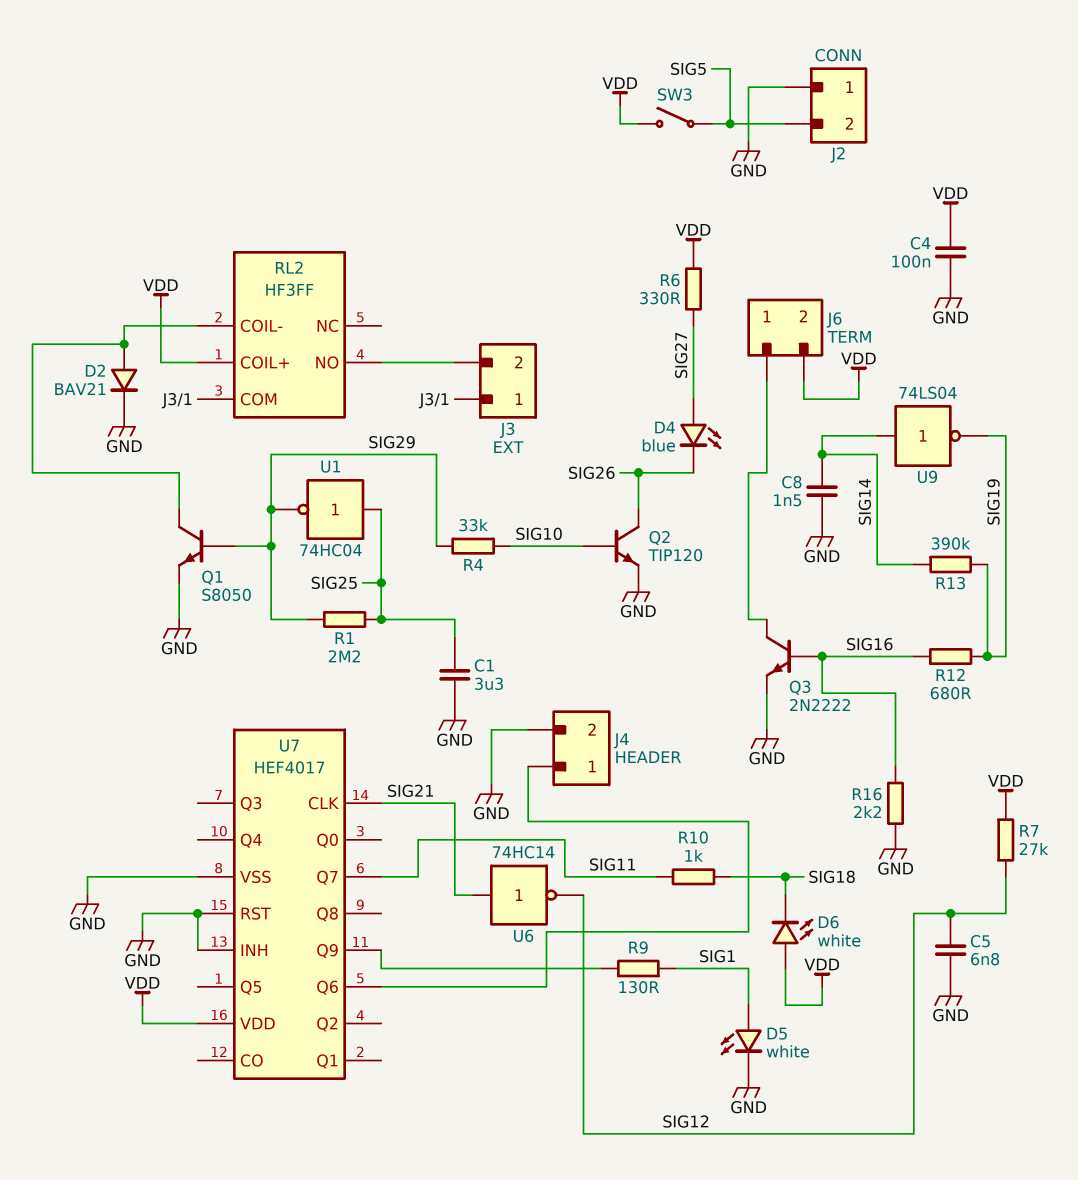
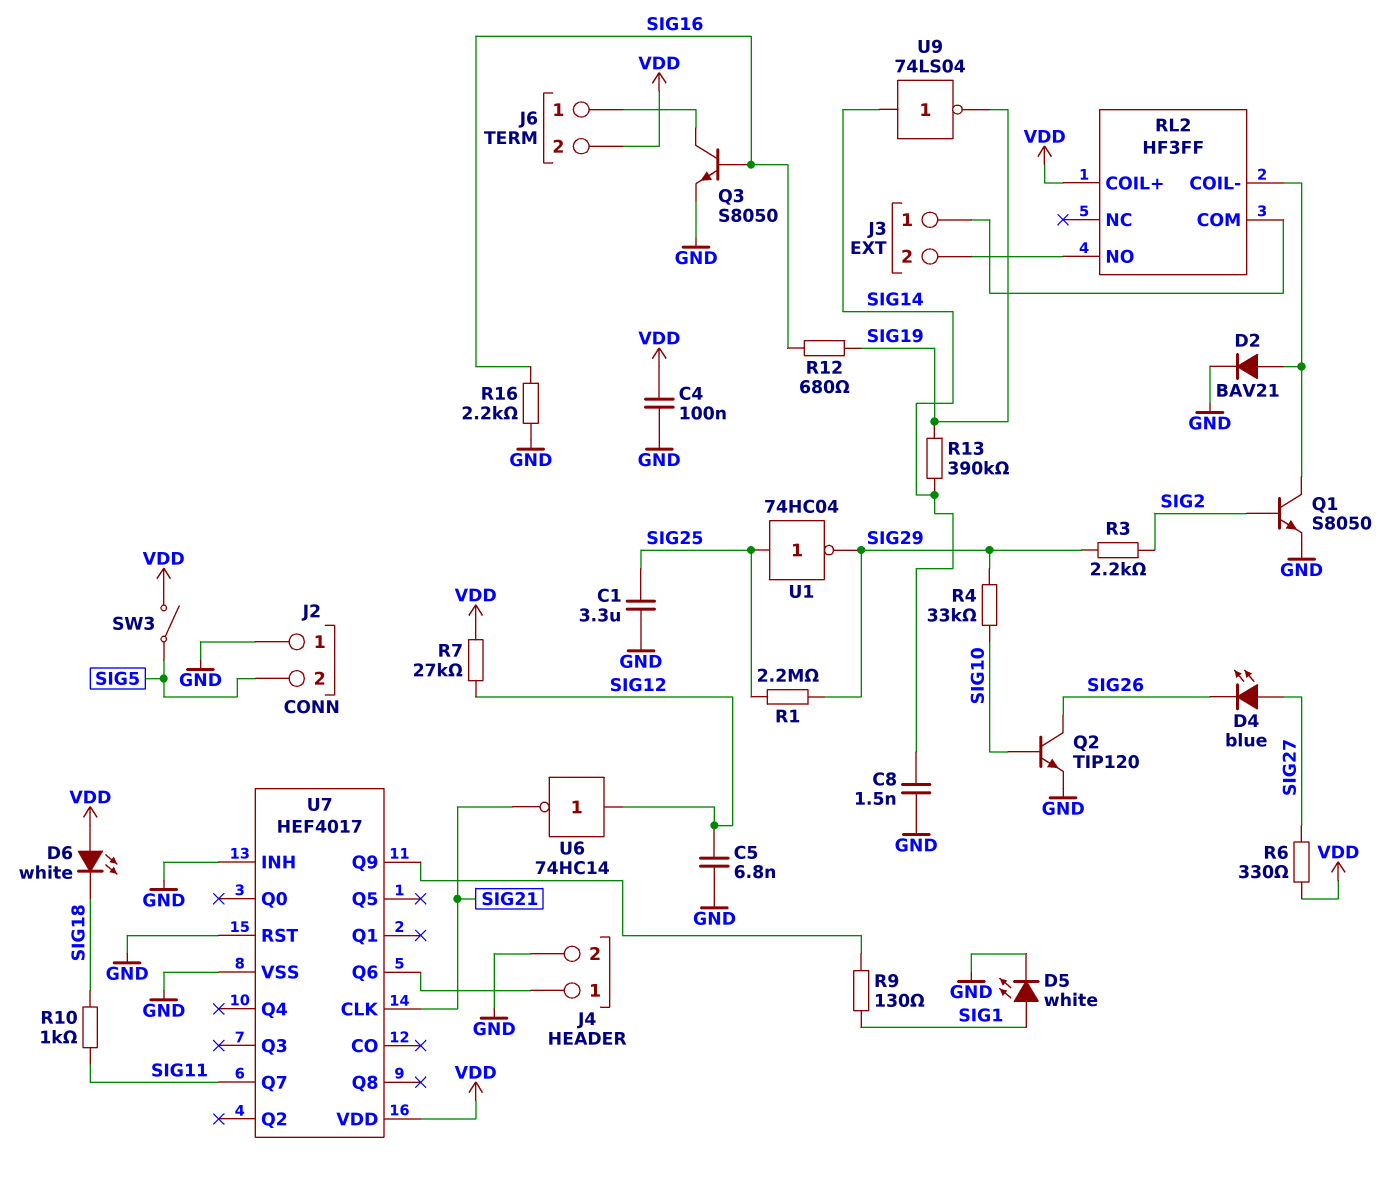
Q1: NPN S8050 (B SIG29, C RL2/COIL-, E GND) -> NPN S8050 (B SIG2, C RL2/COIL-, E GND)
Q3: NPN 2N2222 (B SIG16, C J6/1, E GND) -> NPN S8050 (B SIG16, C J6/1, E GND)
R3: none -> 2.2k (SIG2, SIG29)
U6: NOT 74HC14 (in SIG21, out SIG12) -> NOT 74HC14 (in SIG12, out SIG21)

